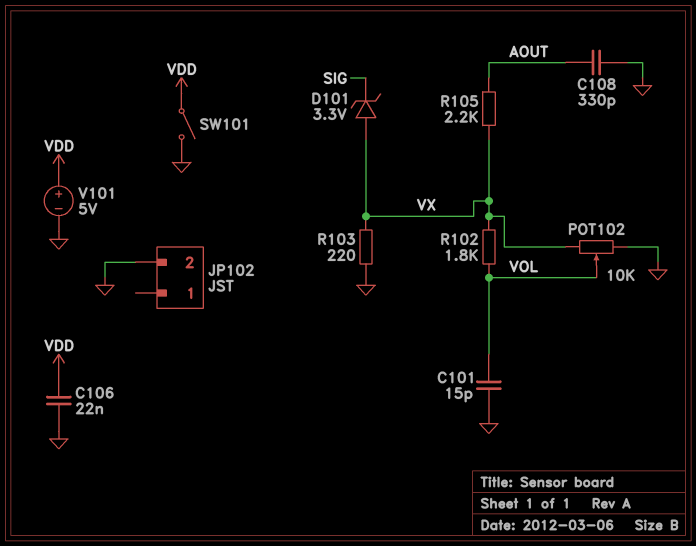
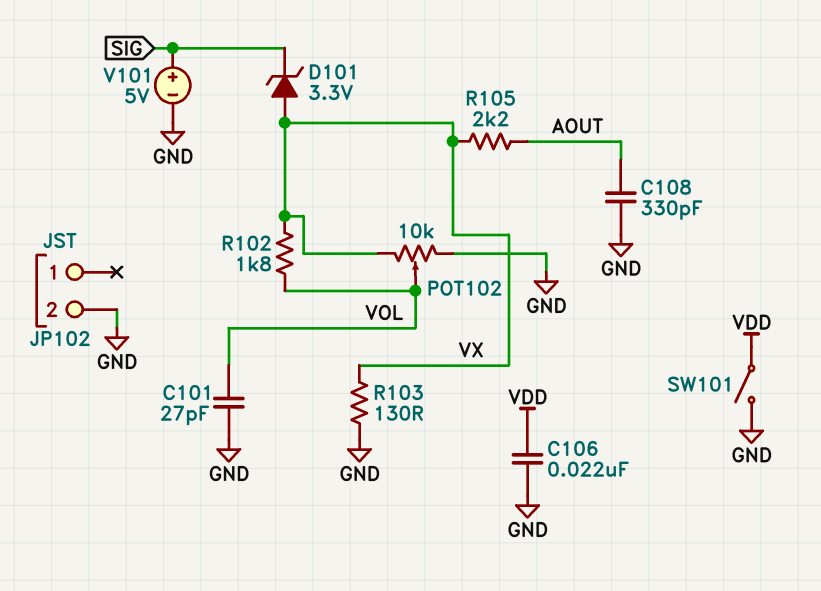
C101: 15pF (GND, VOL) -> 27pF (GND, VOL)
R103: 220 (GND, VX) -> 130 (GND, VX)
V101: 5V (plus VDD, minus GND) -> 5V (plus SIG, minus GND)

